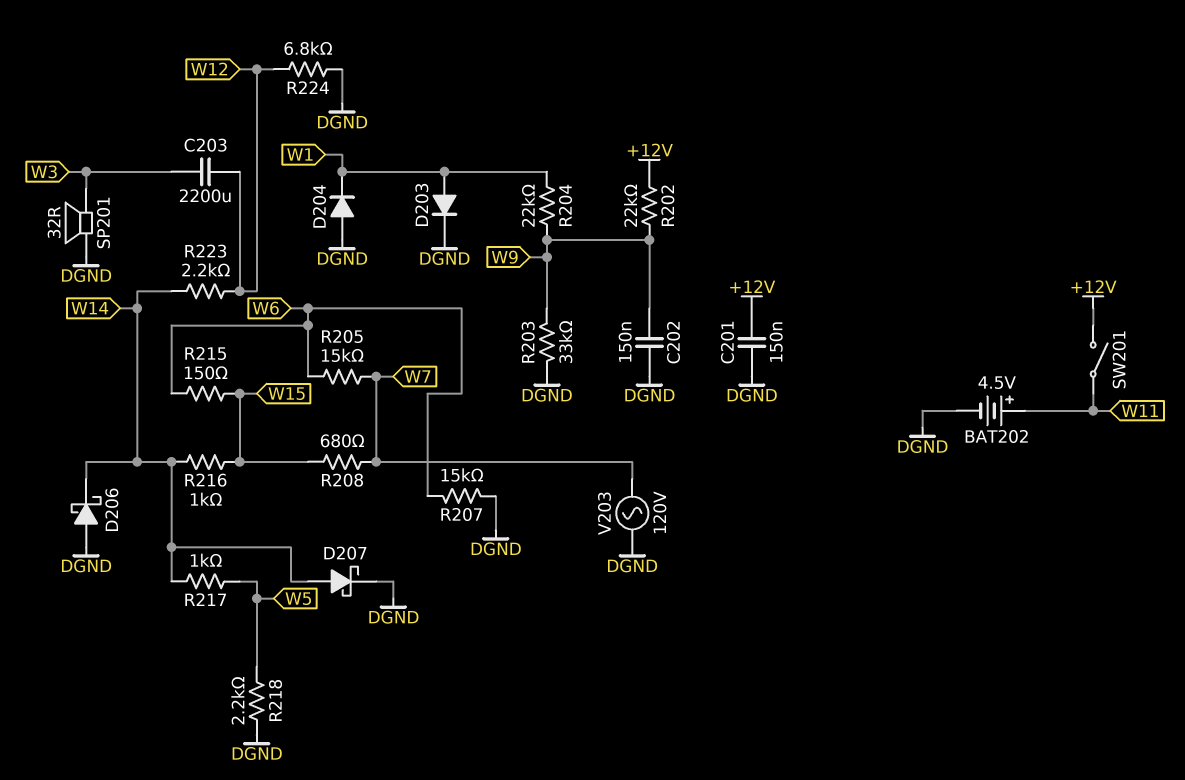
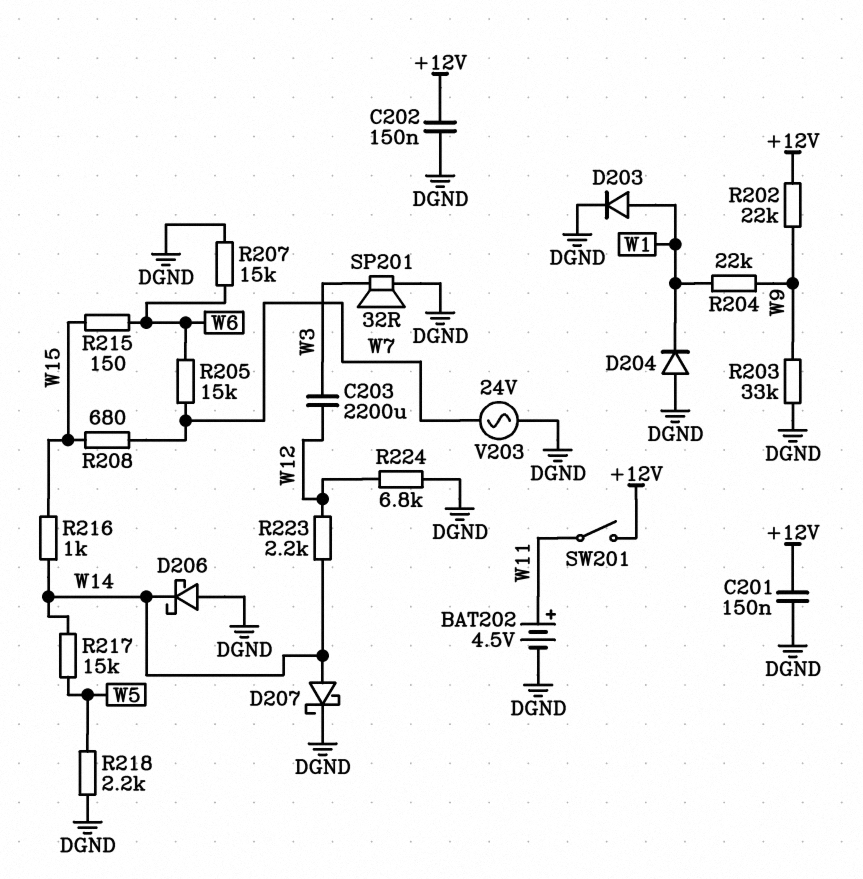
C202: 150nF (DGND, W9) -> 150nF (+12V, DGND)
R217: 1k (W5, W14) -> 15k (W5, W14)
V203: AC 120V (DGND, W7) -> AC 24V (DGND, W7)

